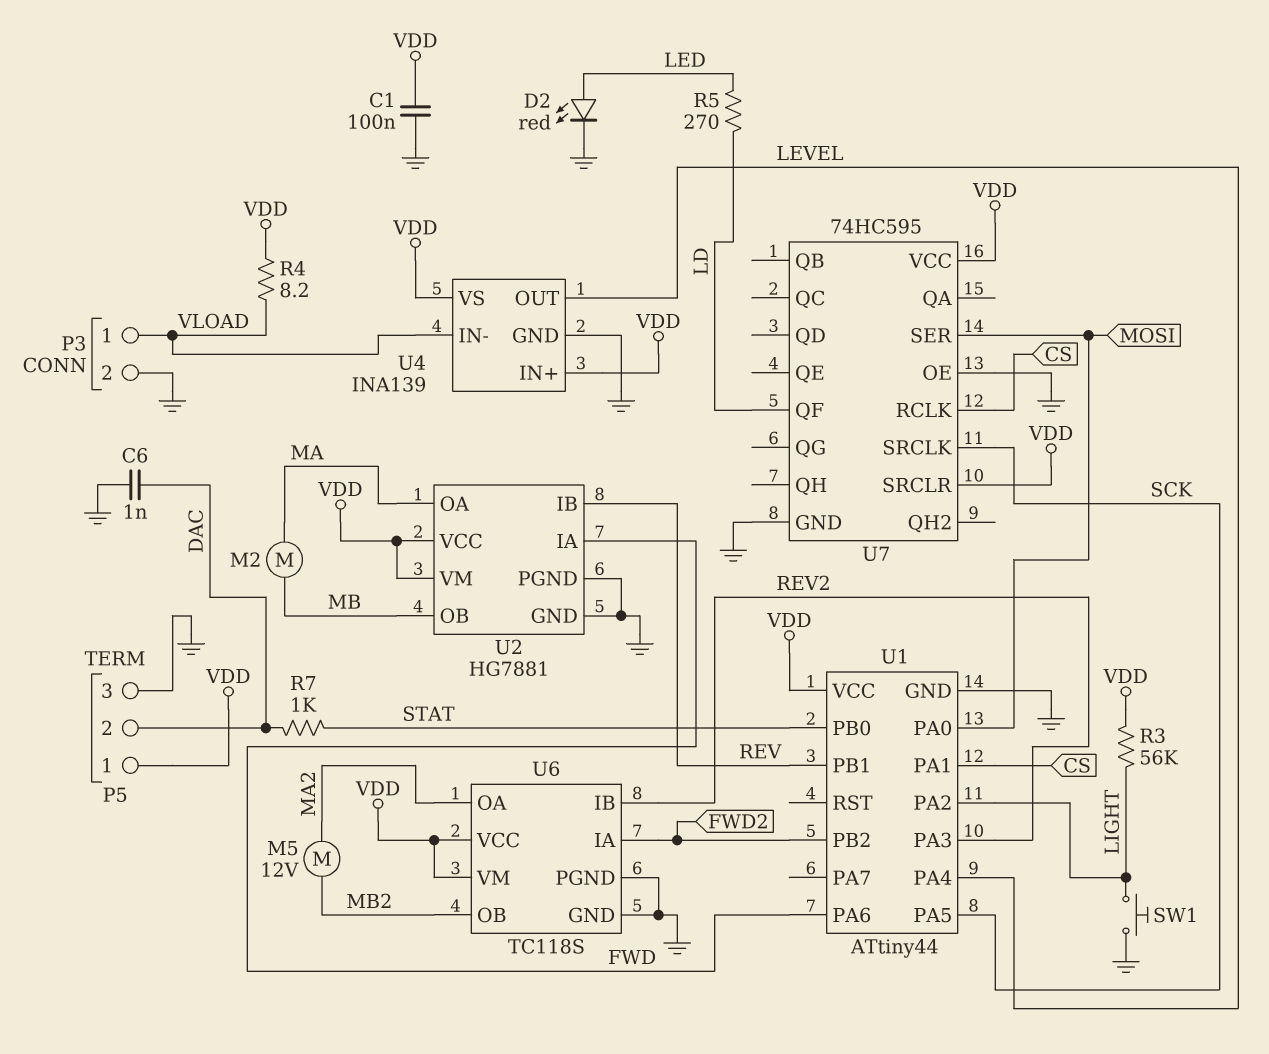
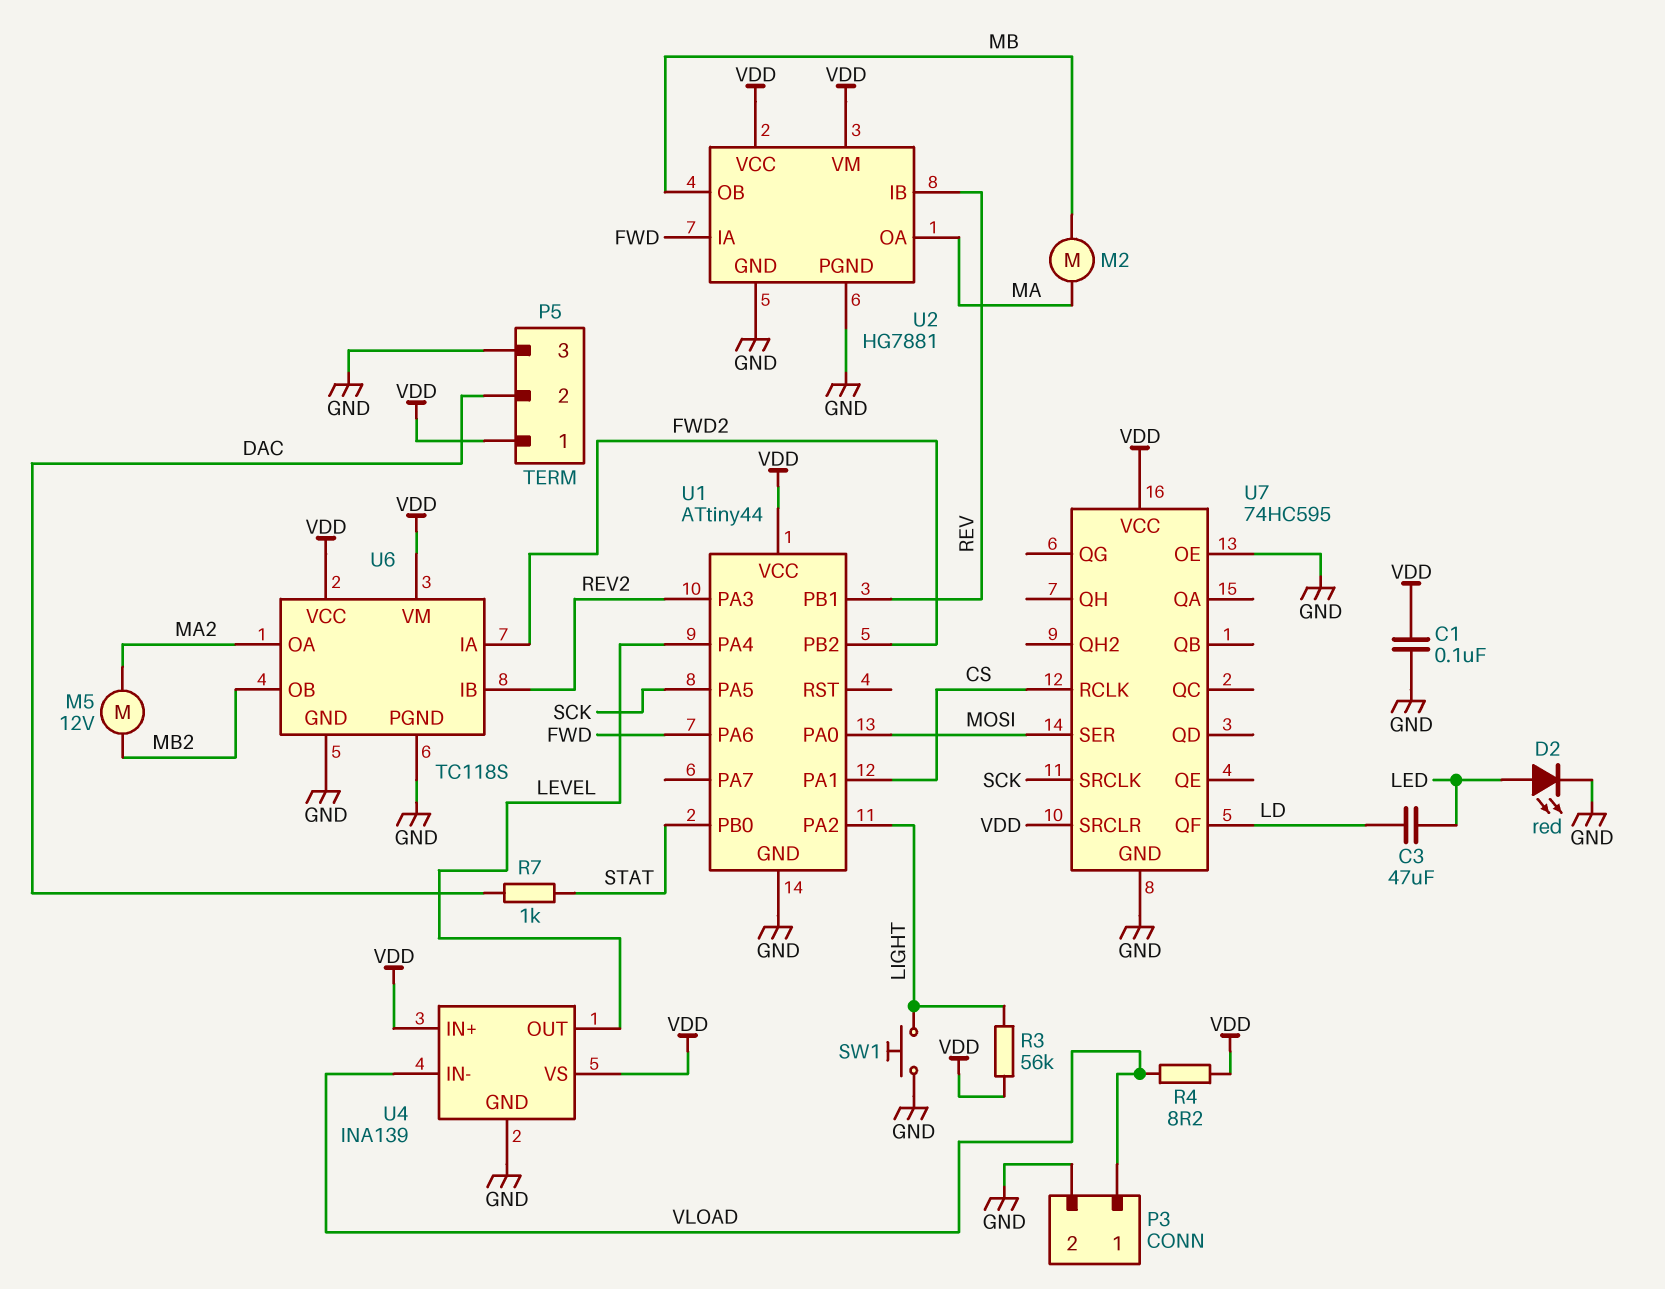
C3: none -> 47uF (LD, LED)
C6: 1nF (DAC, GND) -> none
R5: 270 (LD, LED) -> none

